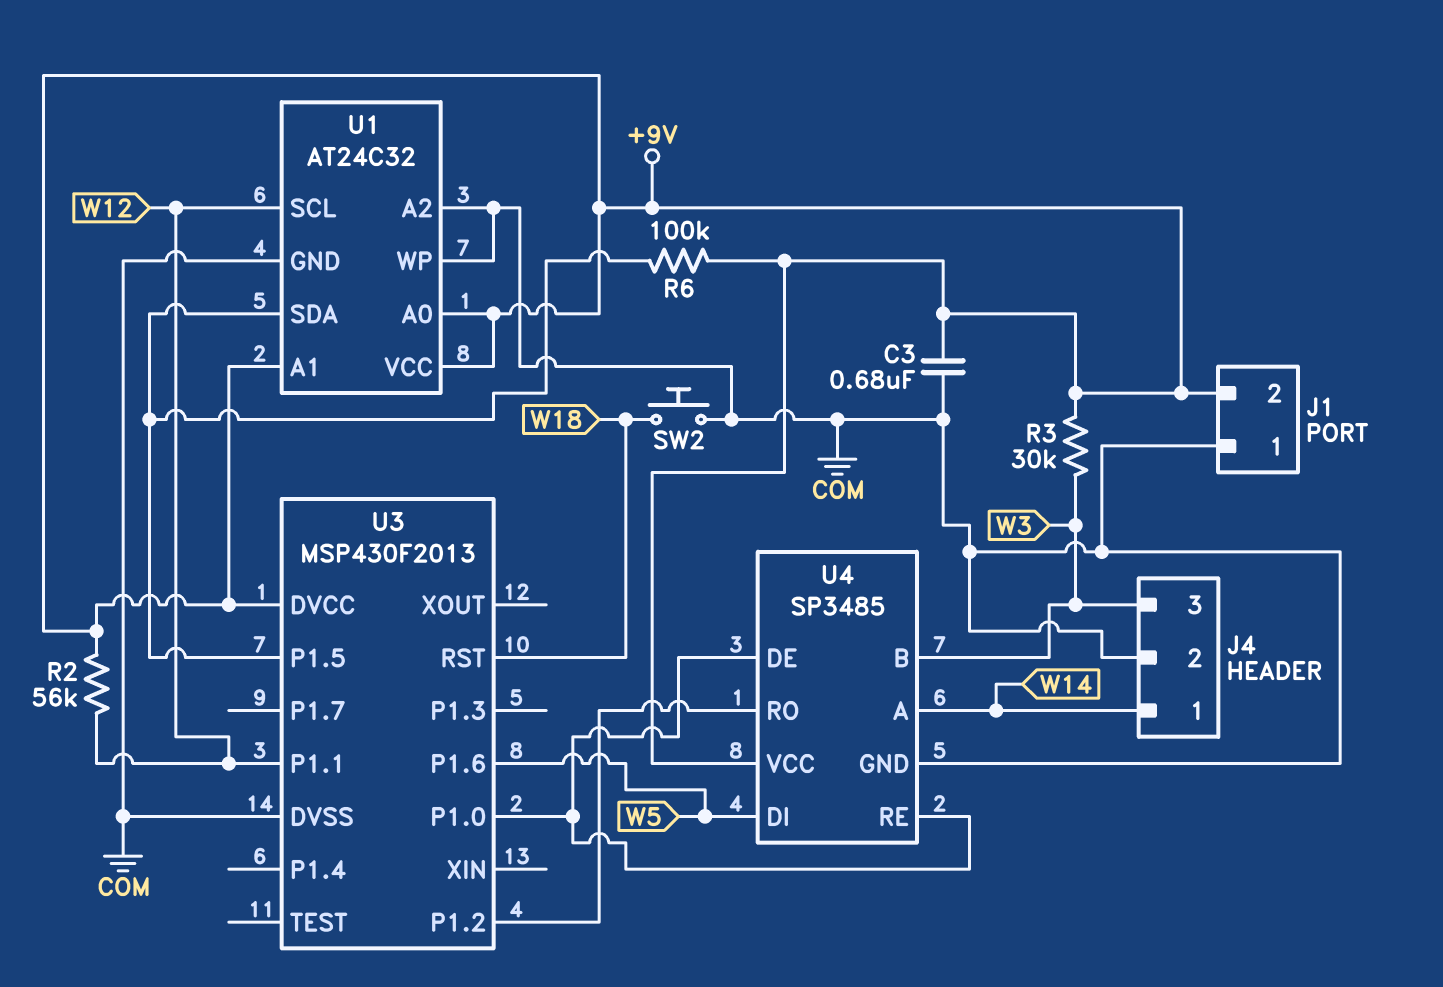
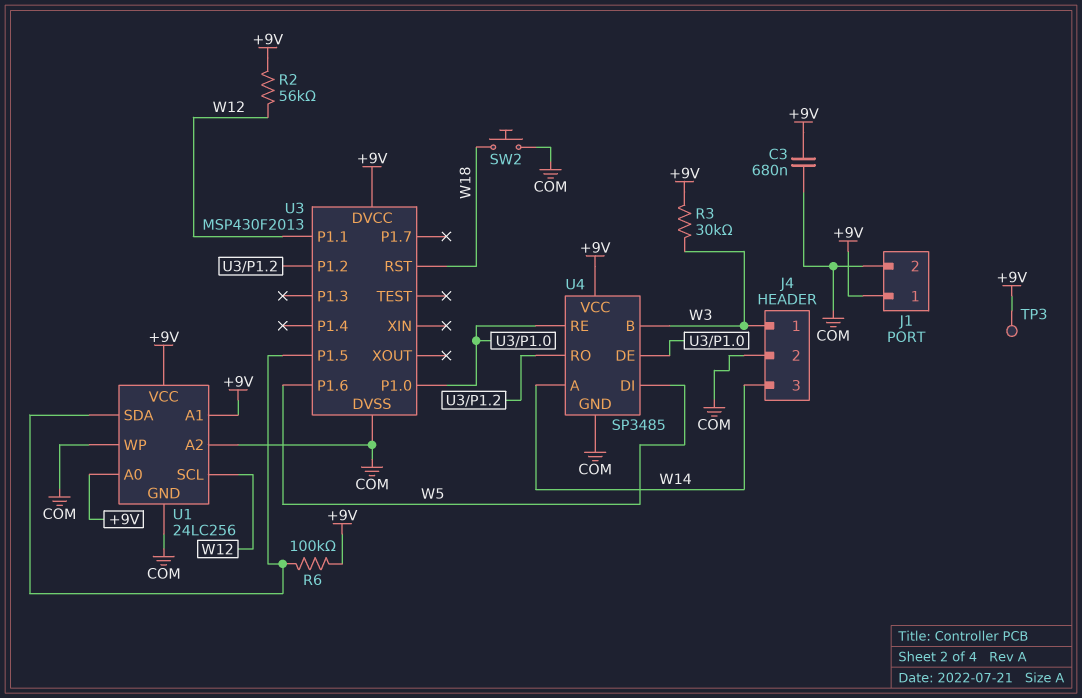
J1 pin 1: COM -> +9V
J1 pin 2: +9V -> COM
J4 pin 1: W14 -> W3
J4 pin 3: W3 -> W14
TP3: none -> test point (+9V)
U1: AT24C32 -> 24LC256

